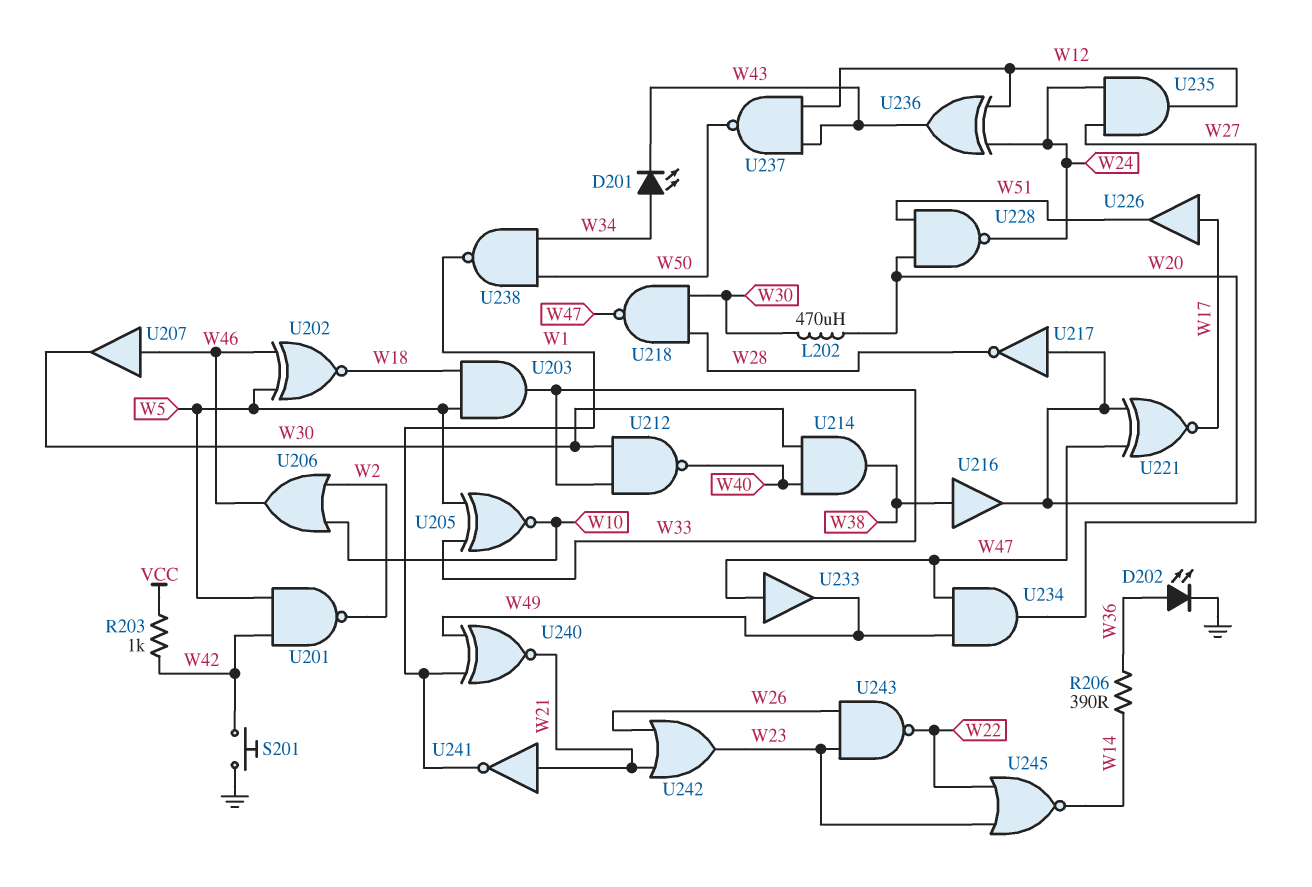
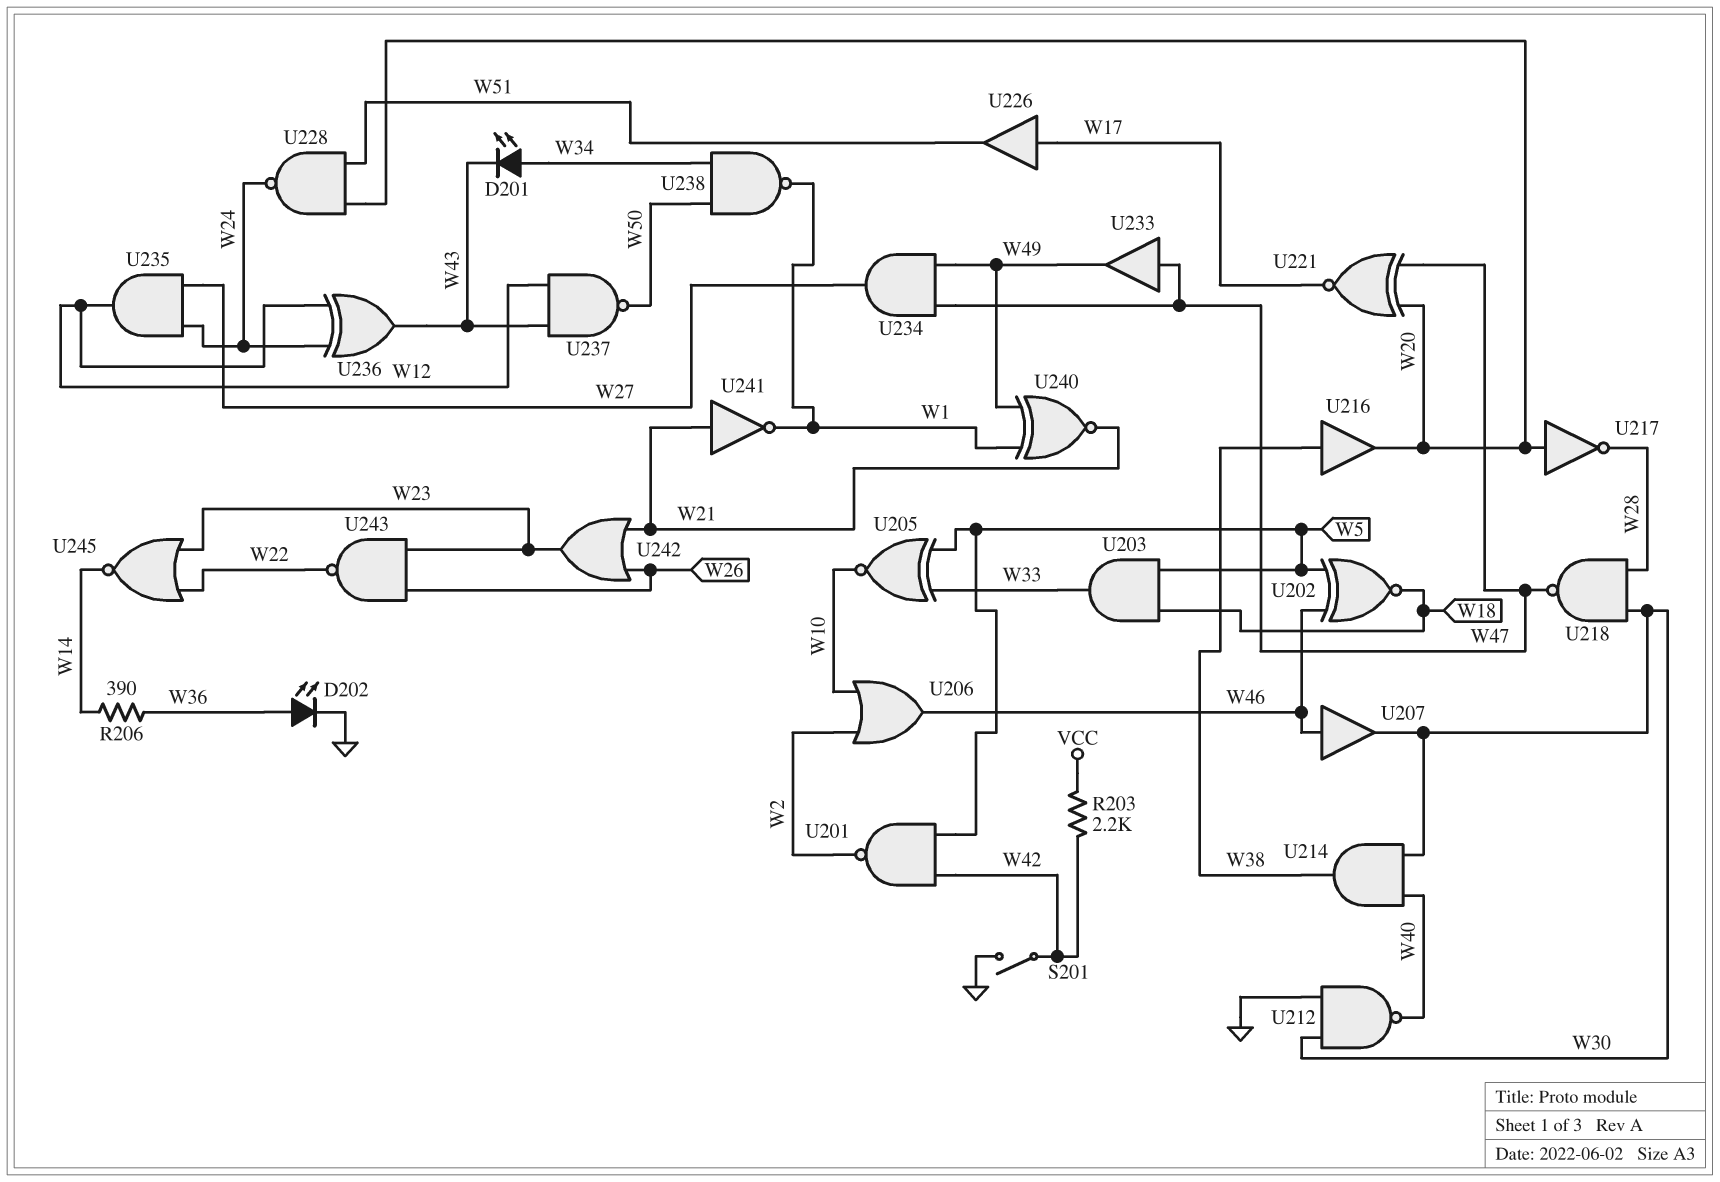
L202: 470uH (W20, W30) -> none
R203: 1k (VCC, W42) -> 2.2k (VCC, W42)
S201: button (GND, W42) -> switch (GND, W42)
U212: NAND (in W30, in W33, out W40) -> NAND (in GND, in W30, out W40)

